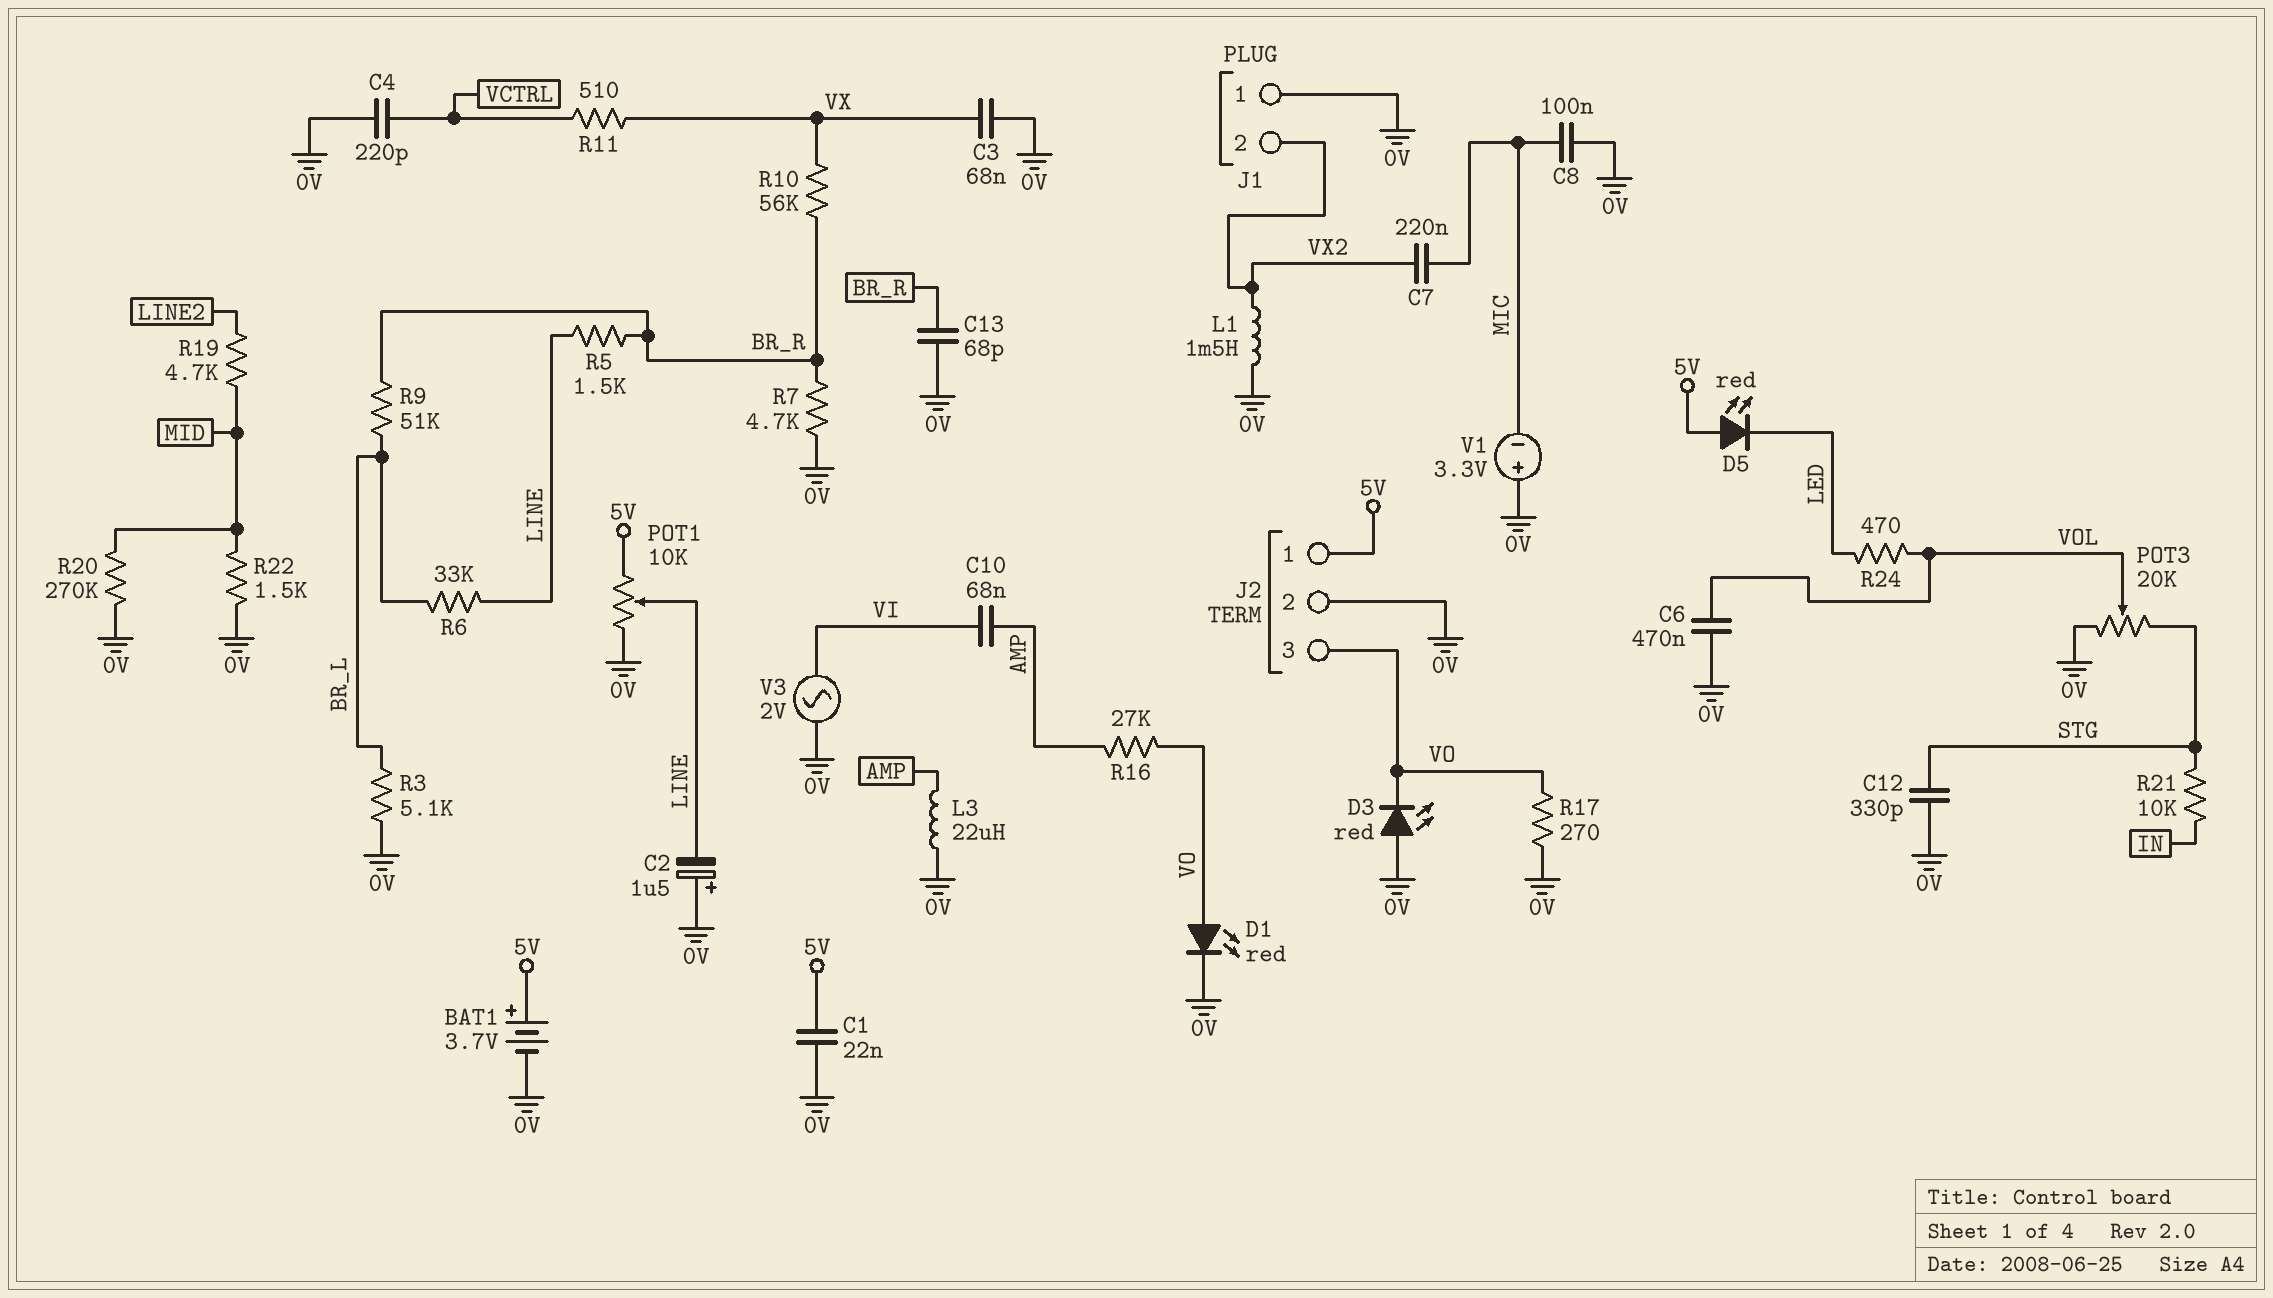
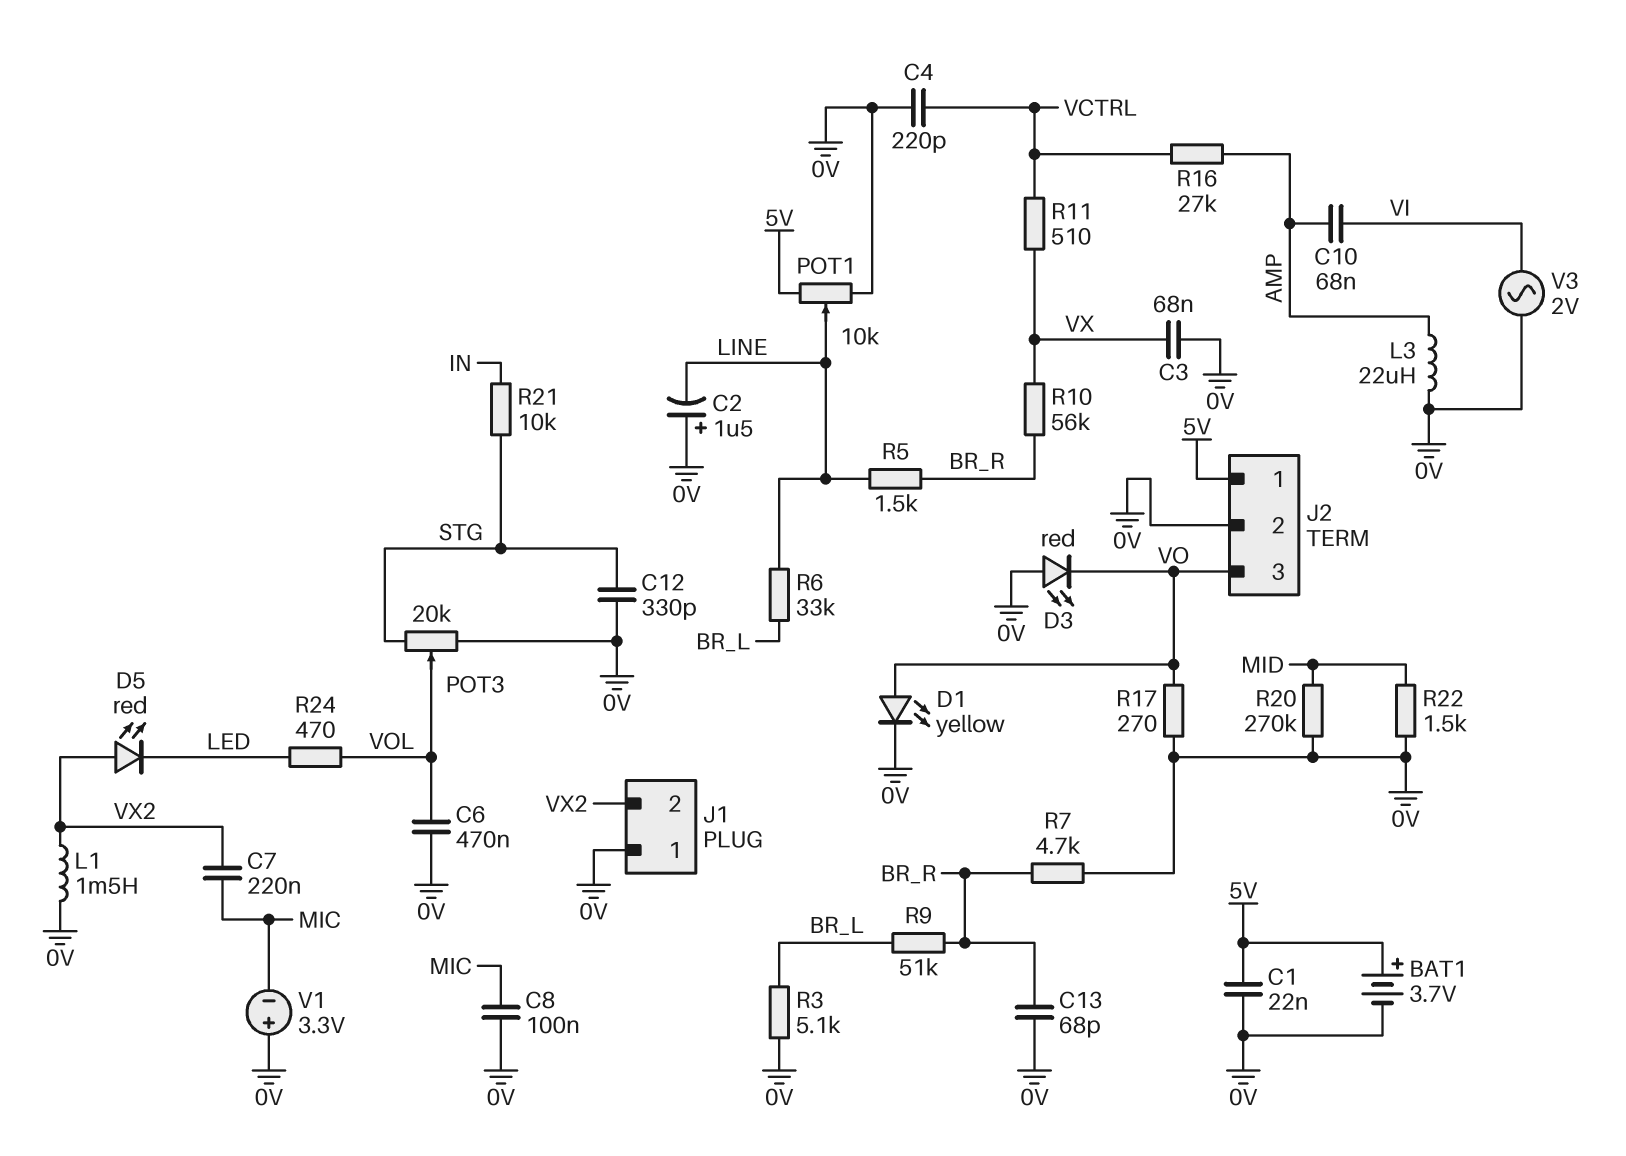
D1: LED red (A VO, K 0V) -> LED yellow (A VO, K 0V)
D5: LED red (A 5V, K LED) -> LED red (A VX2, K LED)
R16: 27k (AMP, VO) -> 27k (AMP, VCTRL)
R19: 4.7k (LINE2, MID) -> none

